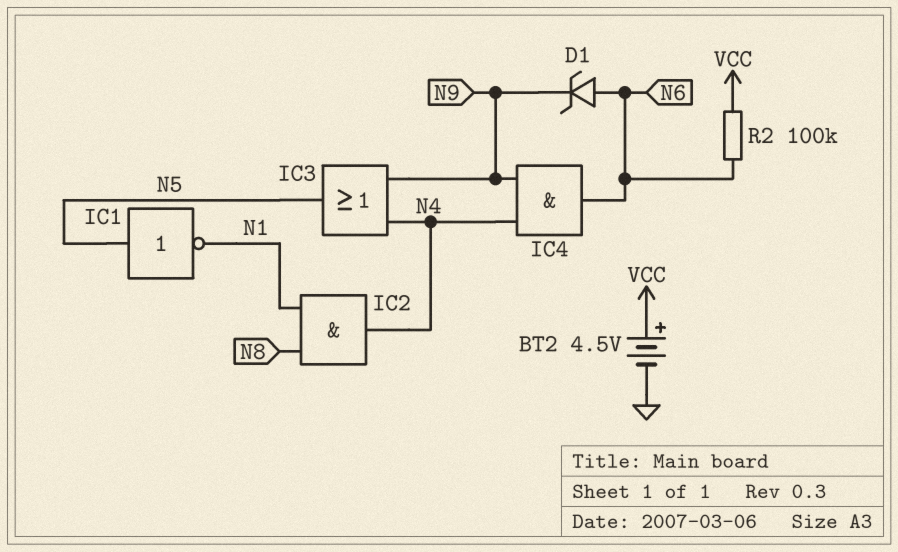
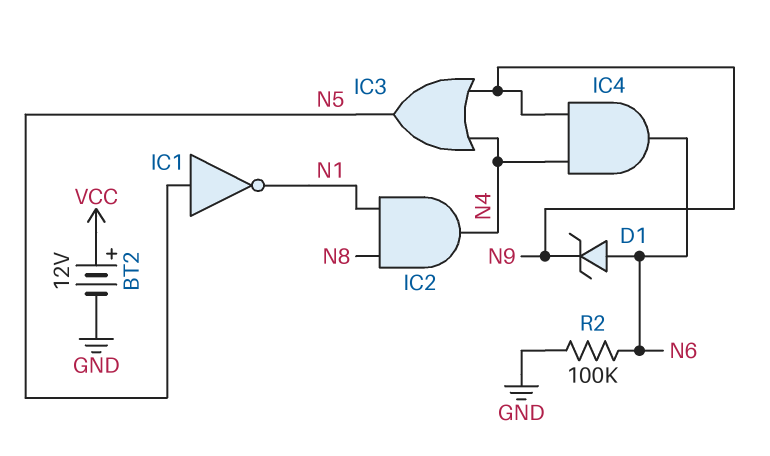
BT2: 4.5V (plus VCC, minus GND) -> 12V (plus VCC, minus GND)
R2: 100k (N6, VCC) -> 100k (GND, N6)

